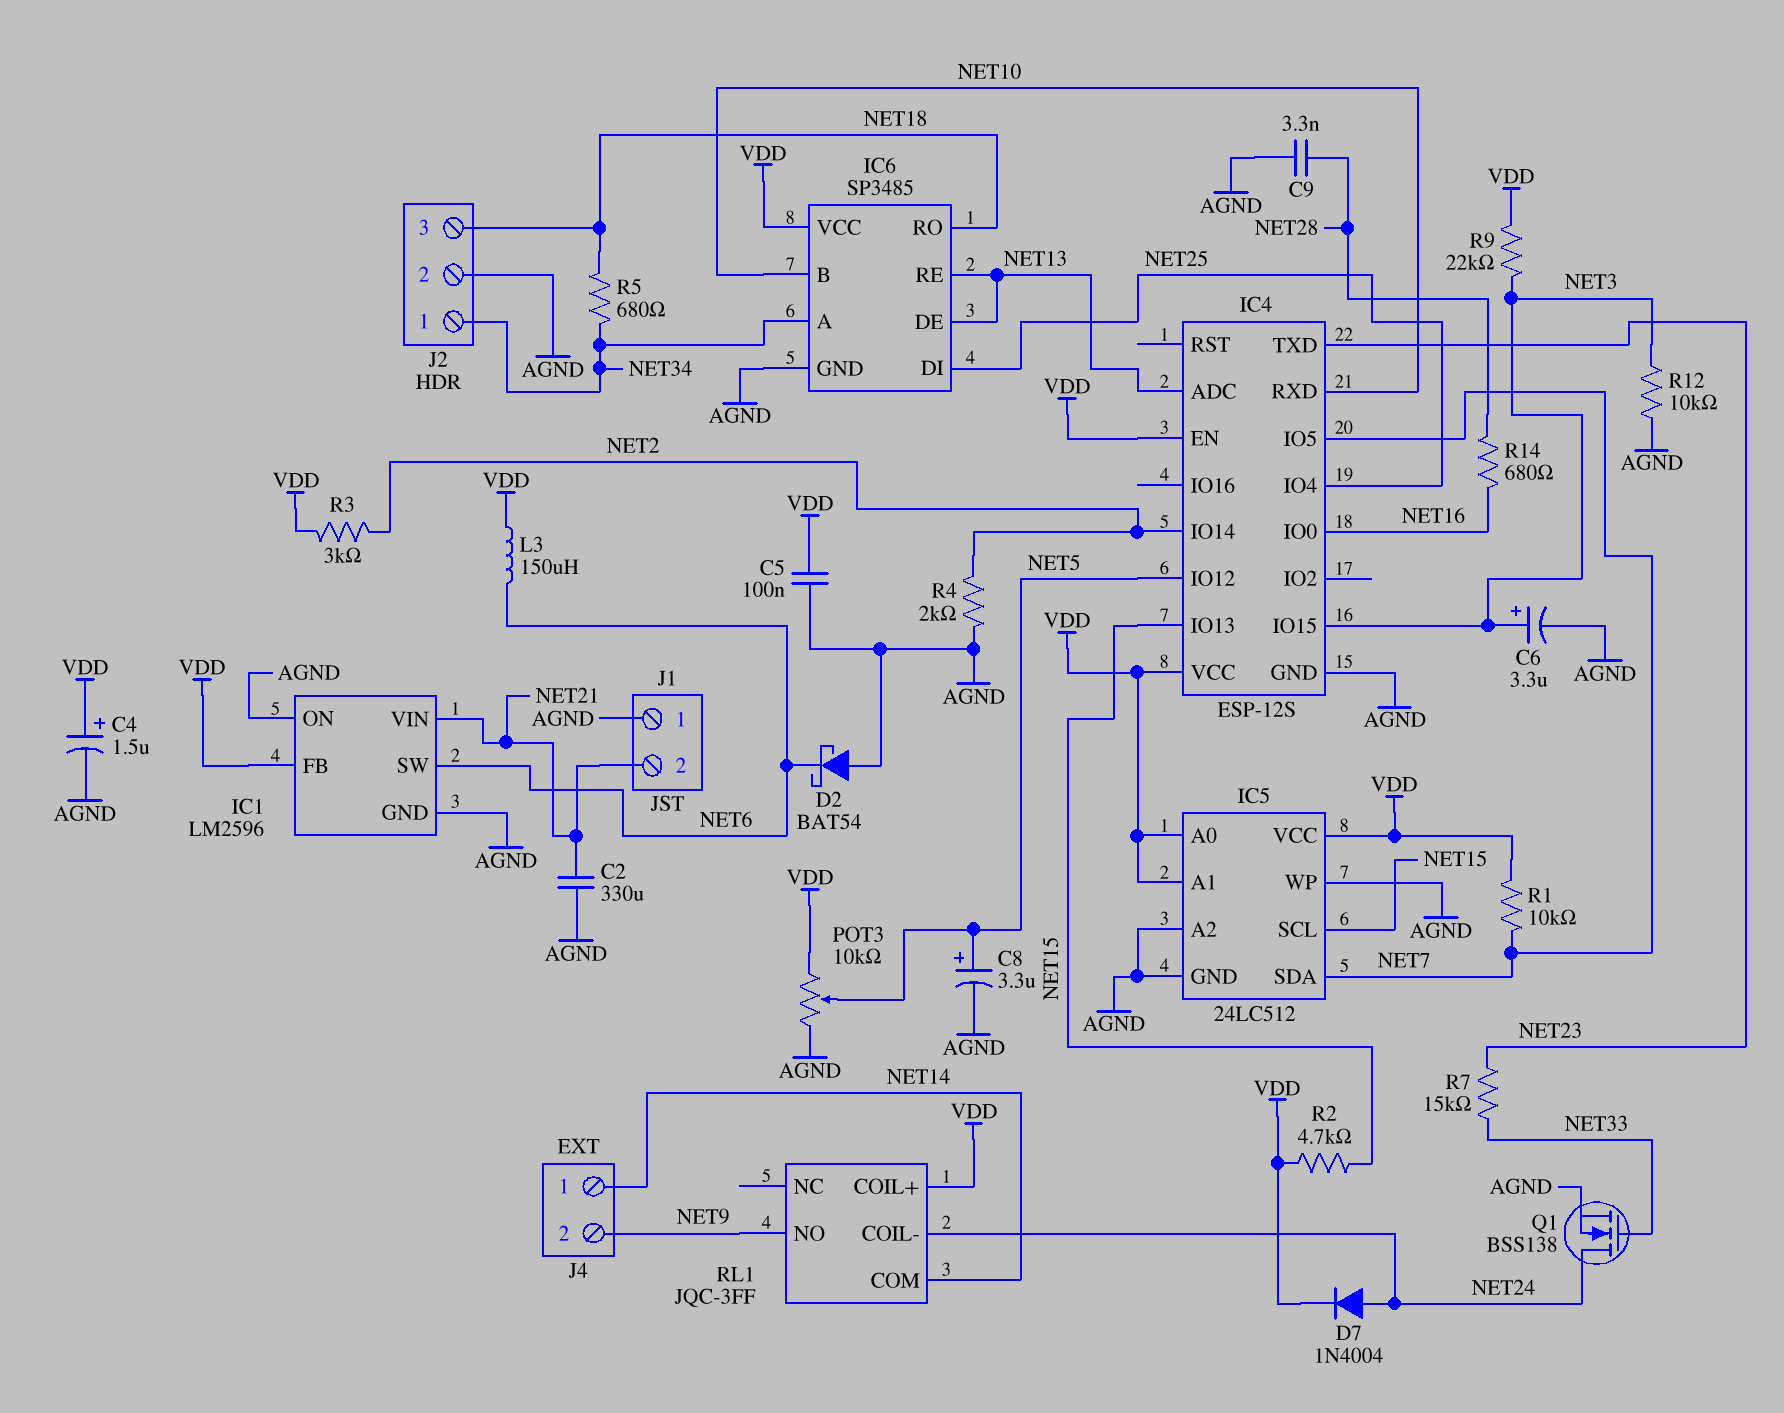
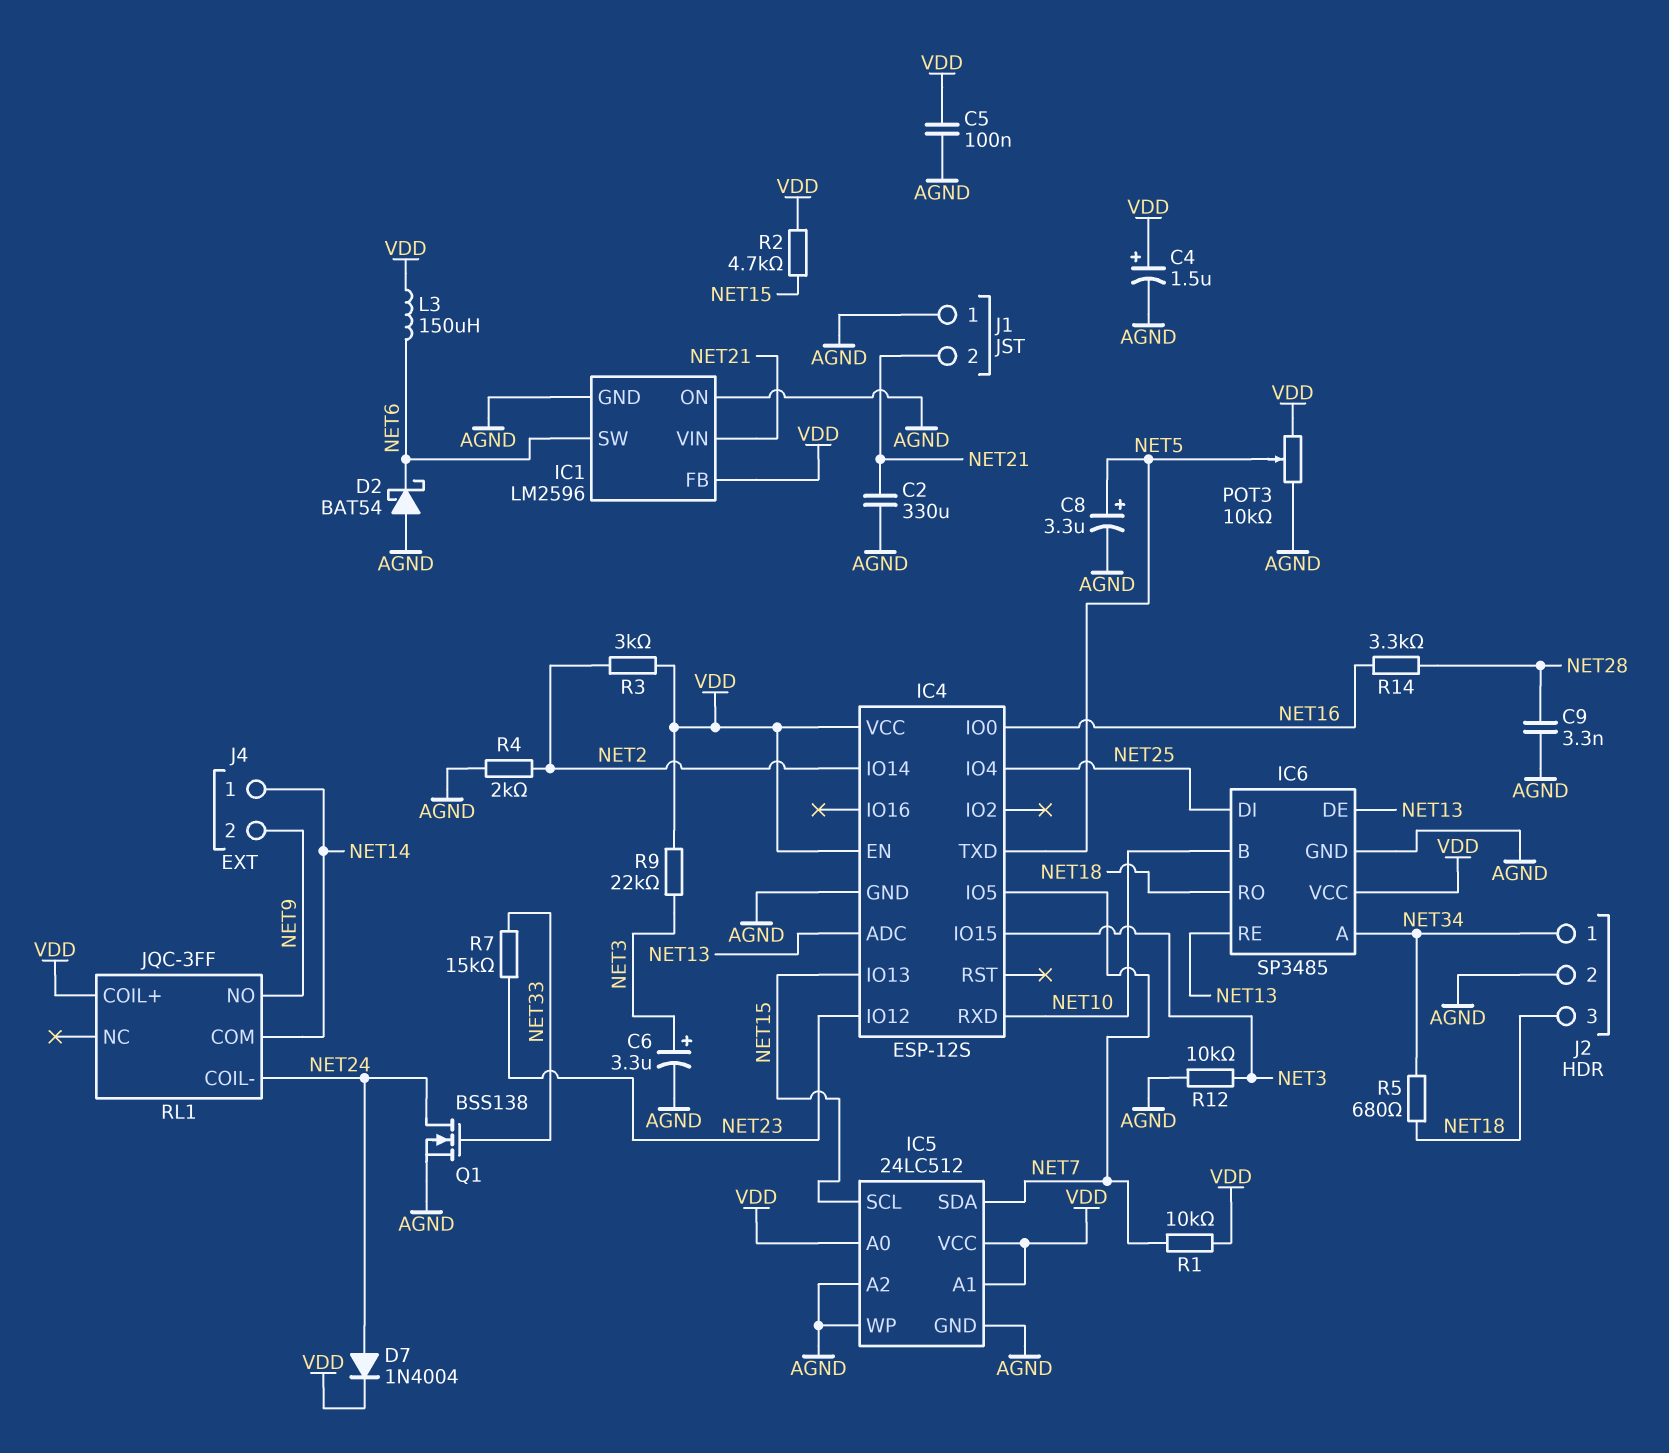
IC4 pin IO12: NET5 -> NET23
IC4 pin TXD: NET23 -> NET5
R14: 680 (NET16, NET28) -> 3.3k (NET16, NET28)

